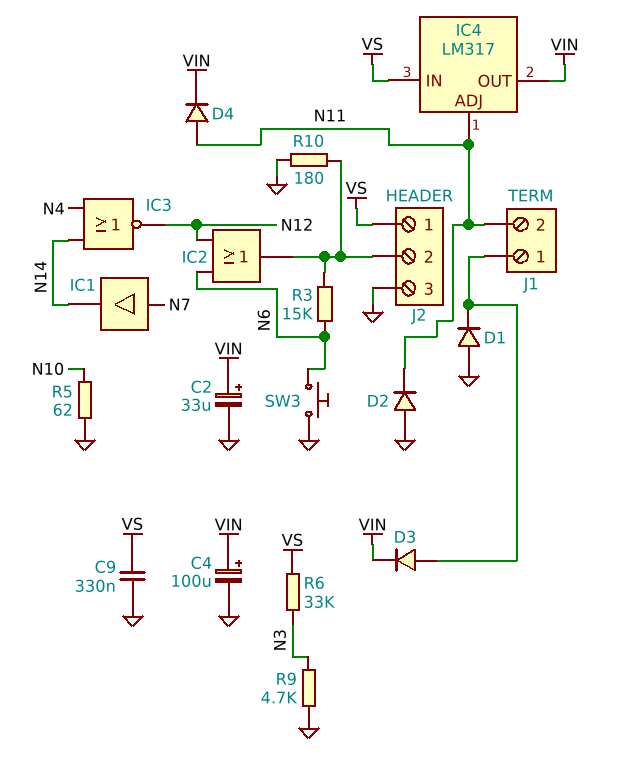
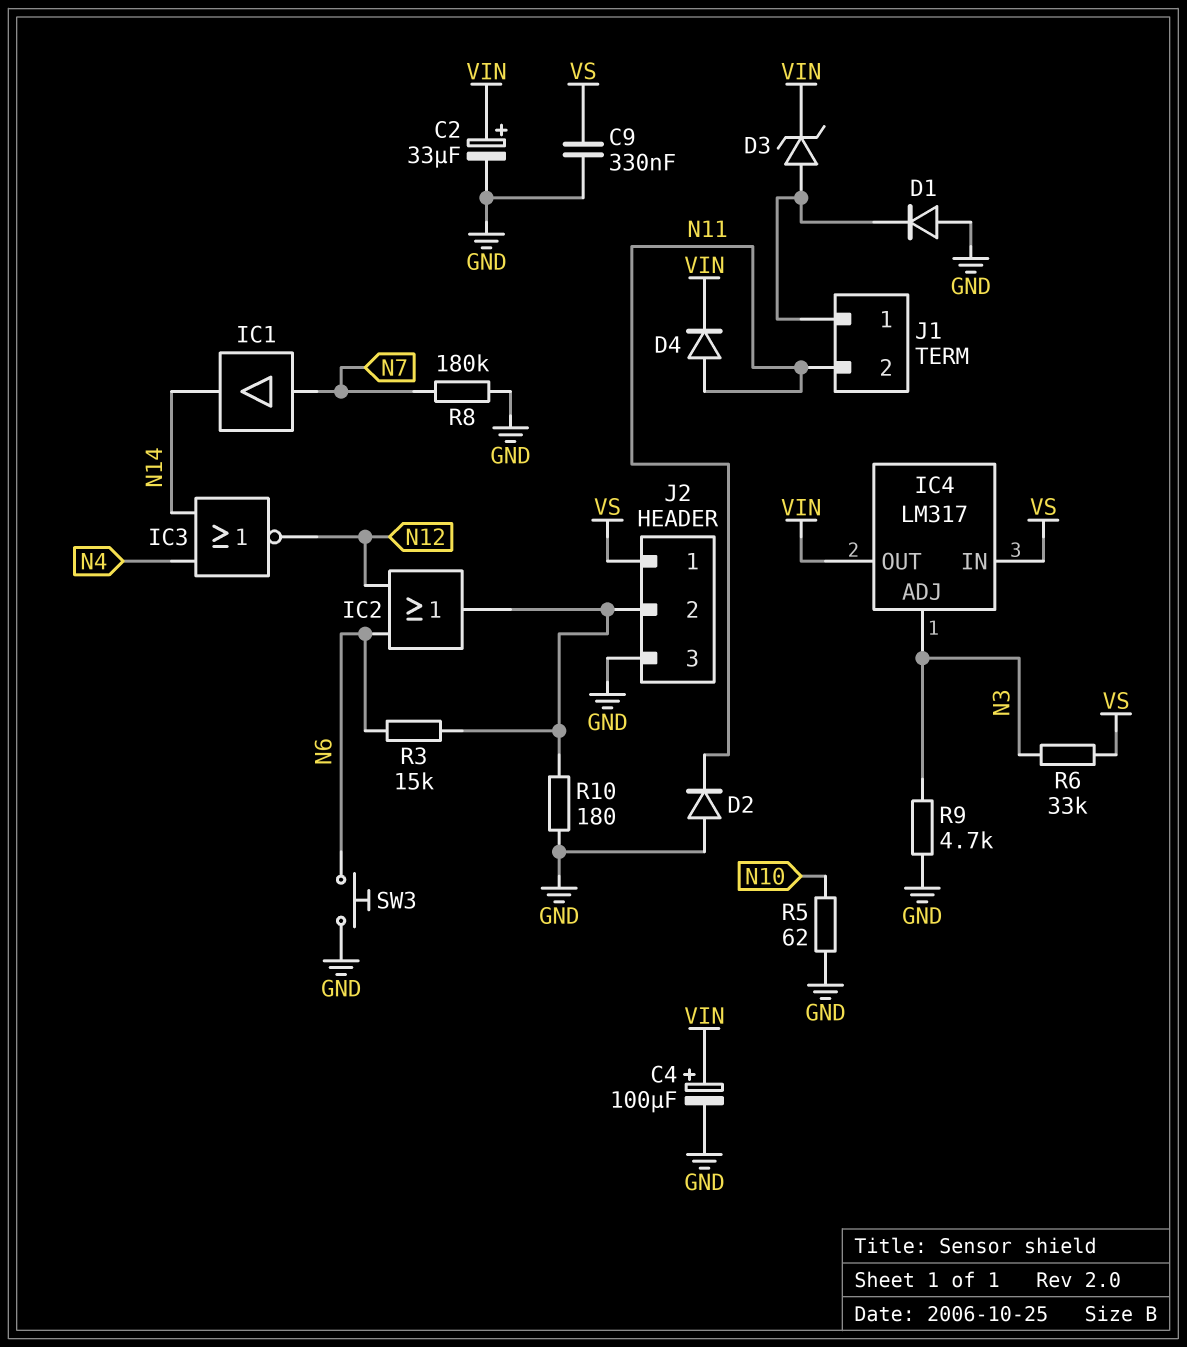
D3: diode (A J1/1, K VIN) -> zener (A J1/1, K VIN)
IC4 pin ADJ: N11 -> N3
R8: none -> 180k (GND, N7)

